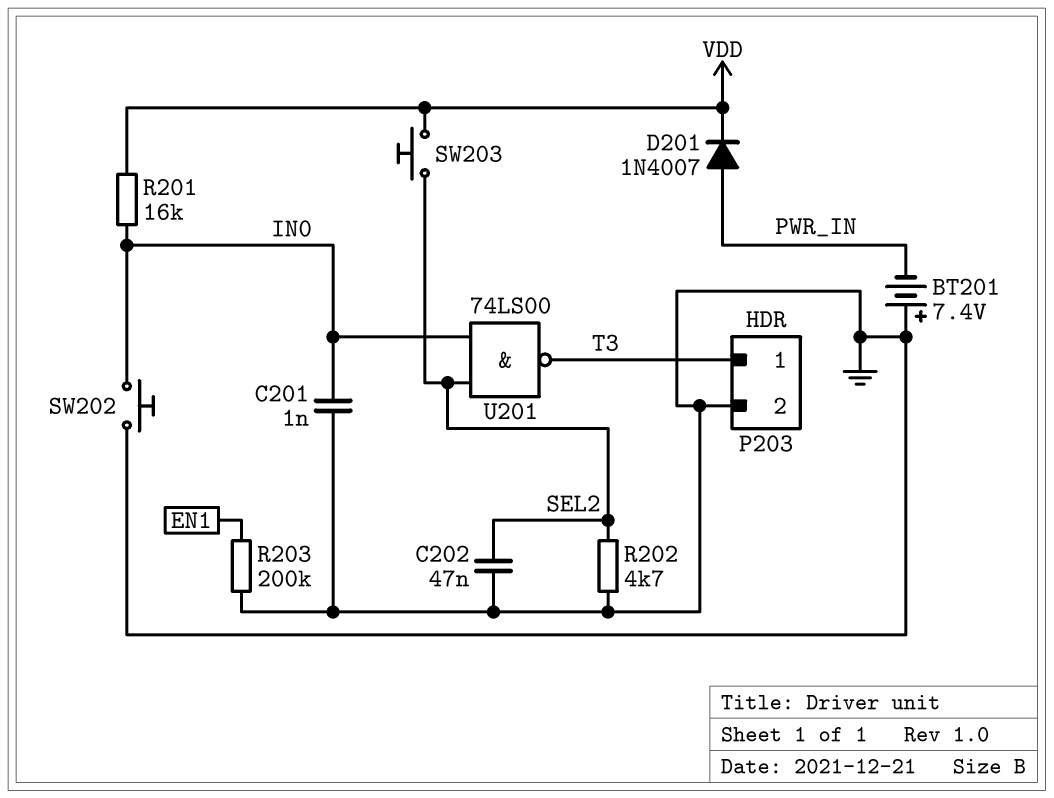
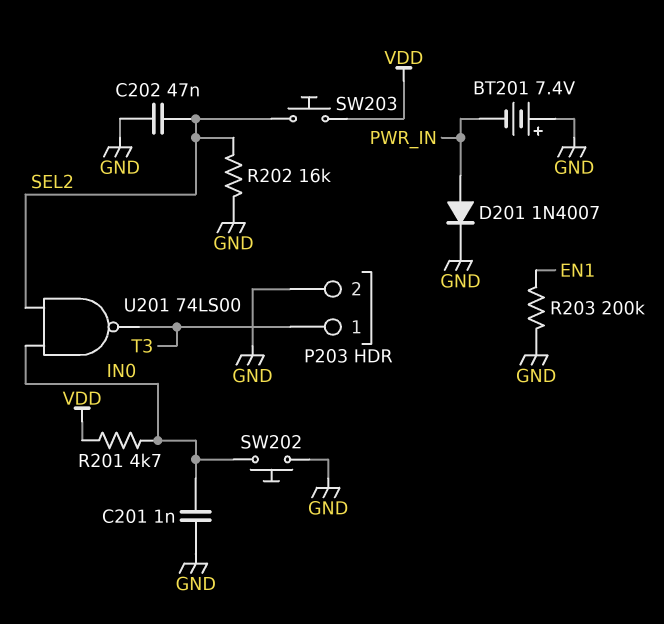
D201: diode 1N4007 (A PWR_IN, K VDD) -> diode 1N4007 (A PWR_IN, K GND)
R201: 16k (IN0, VDD) -> 4.7k (IN0, VDD)
R202: 4.7k (GND, SEL2) -> 16k (GND, SEL2)

